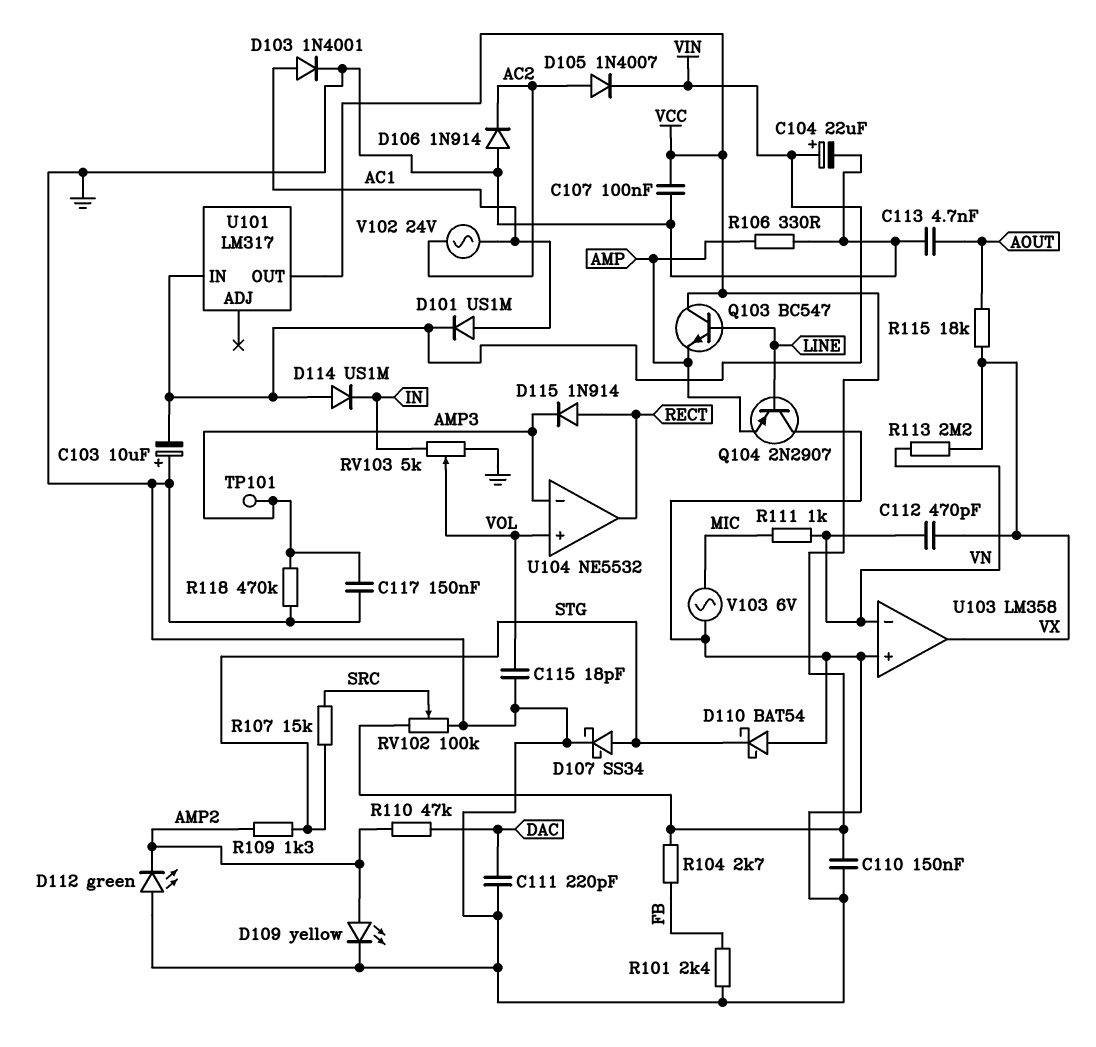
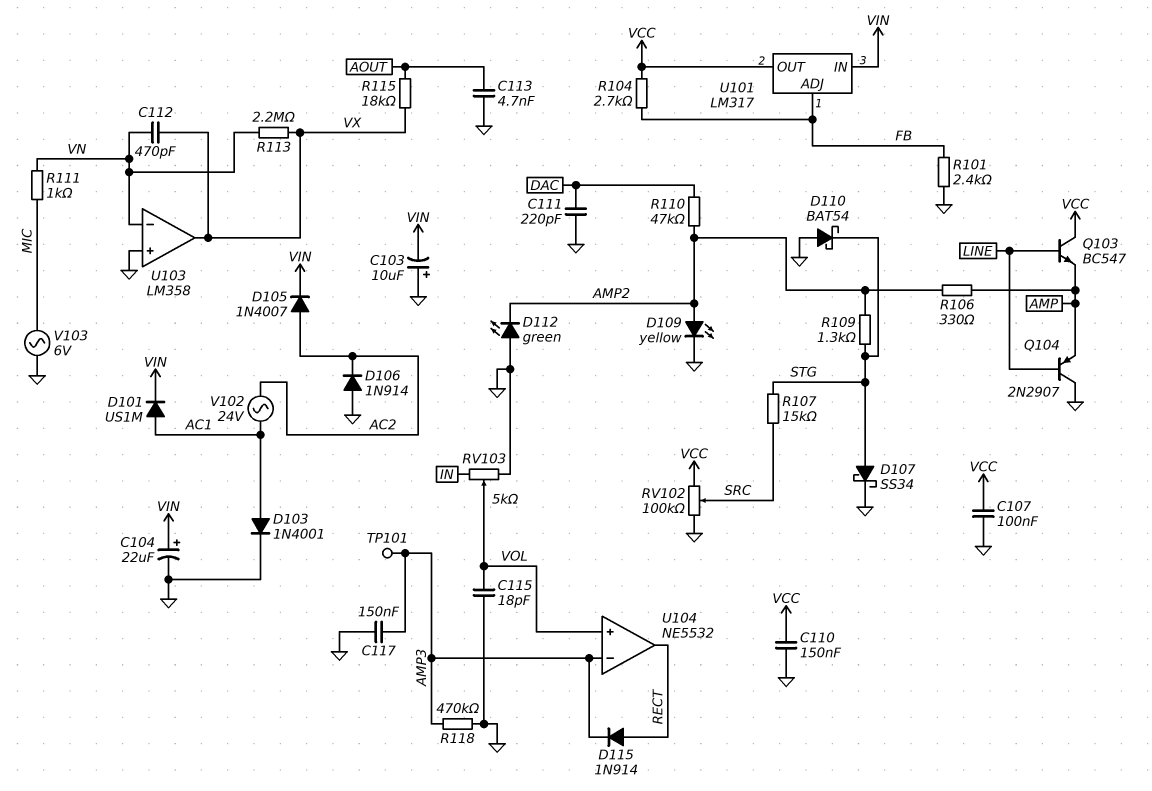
D114: diode US1M (A VIN, K IN) -> none
R106: 330 (AMP, GND) -> 330 (AMP, AMP2)
U101 pin ADJ: none -> FB

